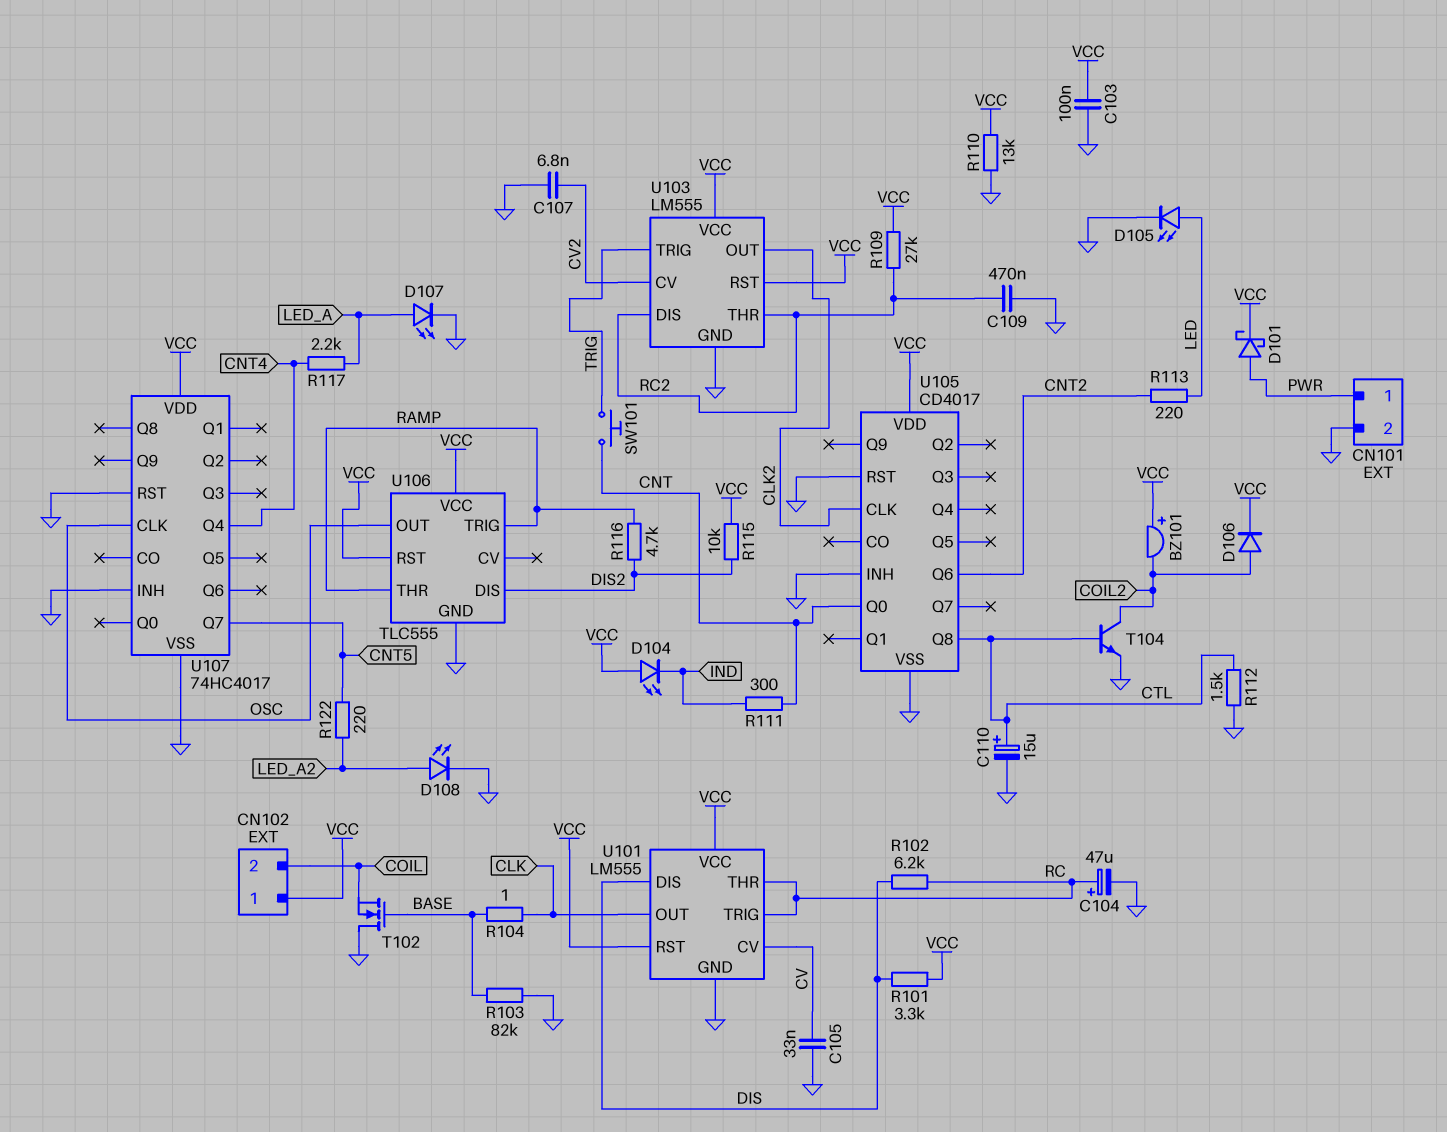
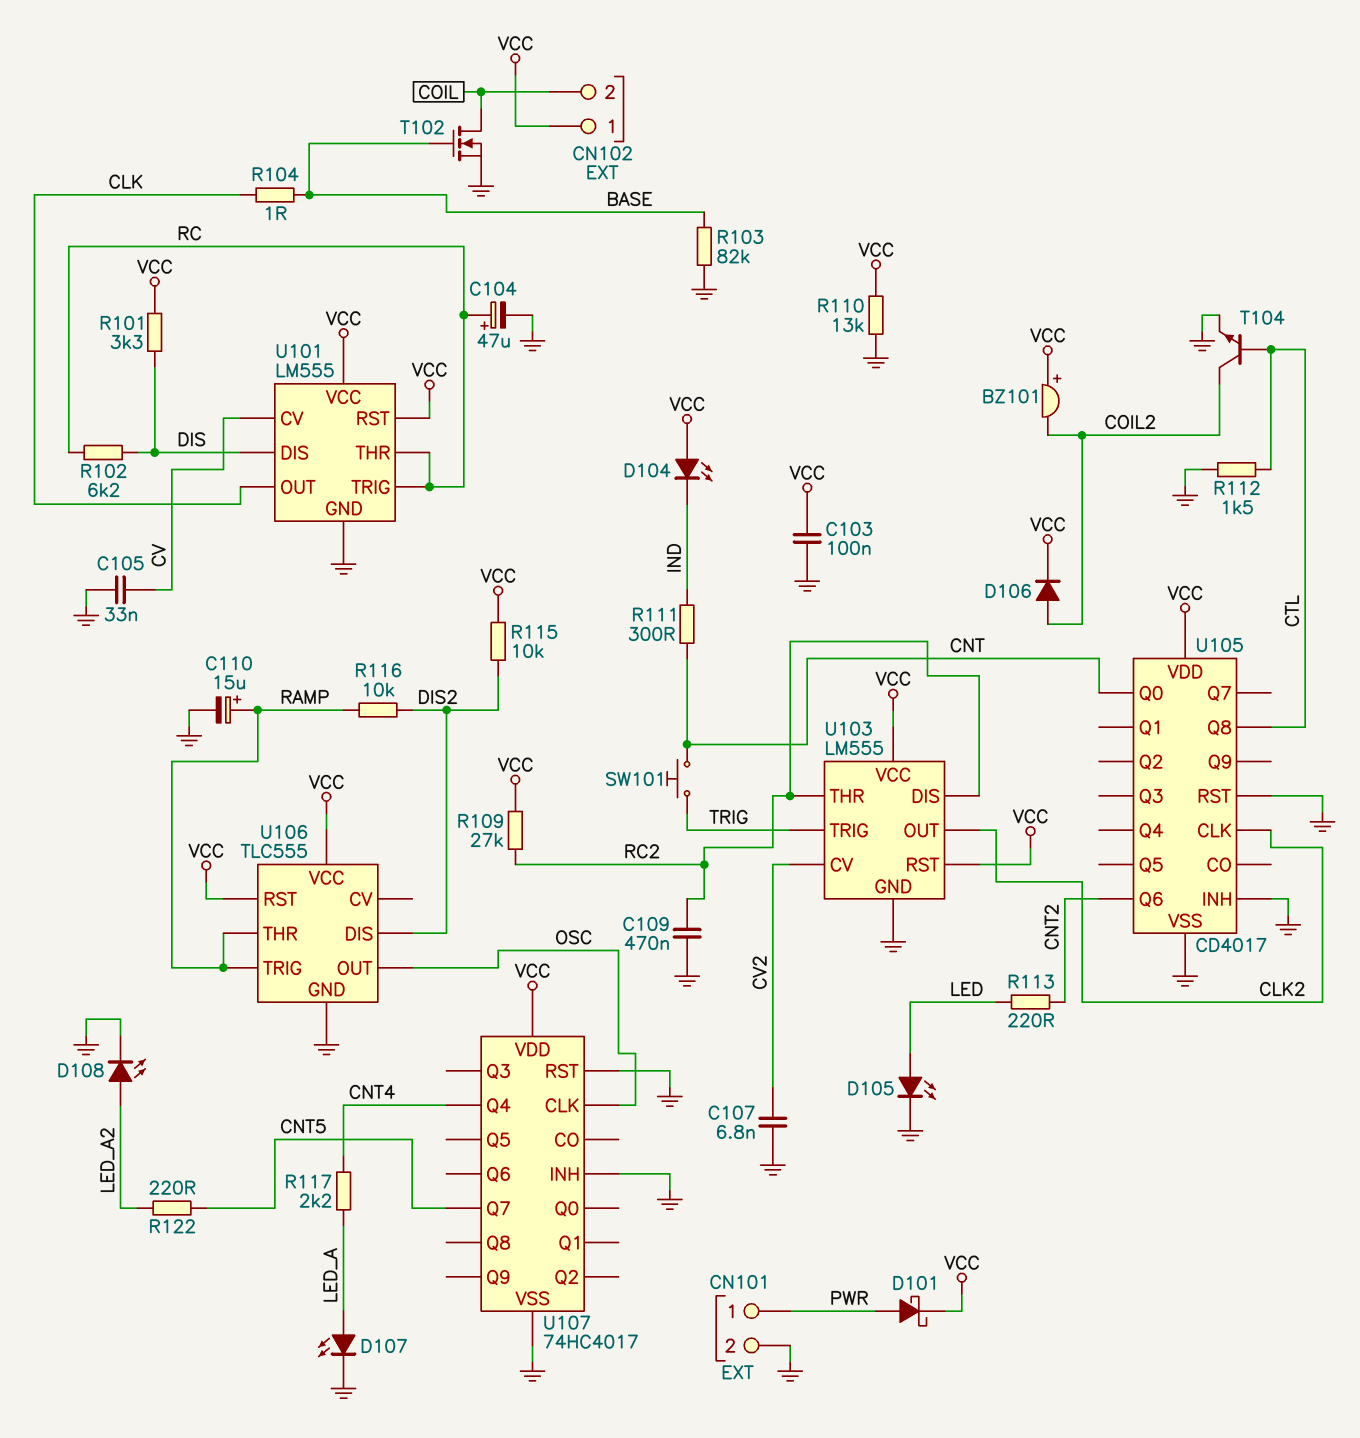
C110: 15uF (plus CTL, minus GND) -> 15uF (plus RAMP, minus GND)
R116: 4.7k (DIS2, RAMP) -> 10k (DIS2, RAMP)
T102: NMOS (G BASE, D GND, S COIL) -> NMOS (G BASE, D COIL, S GND)

